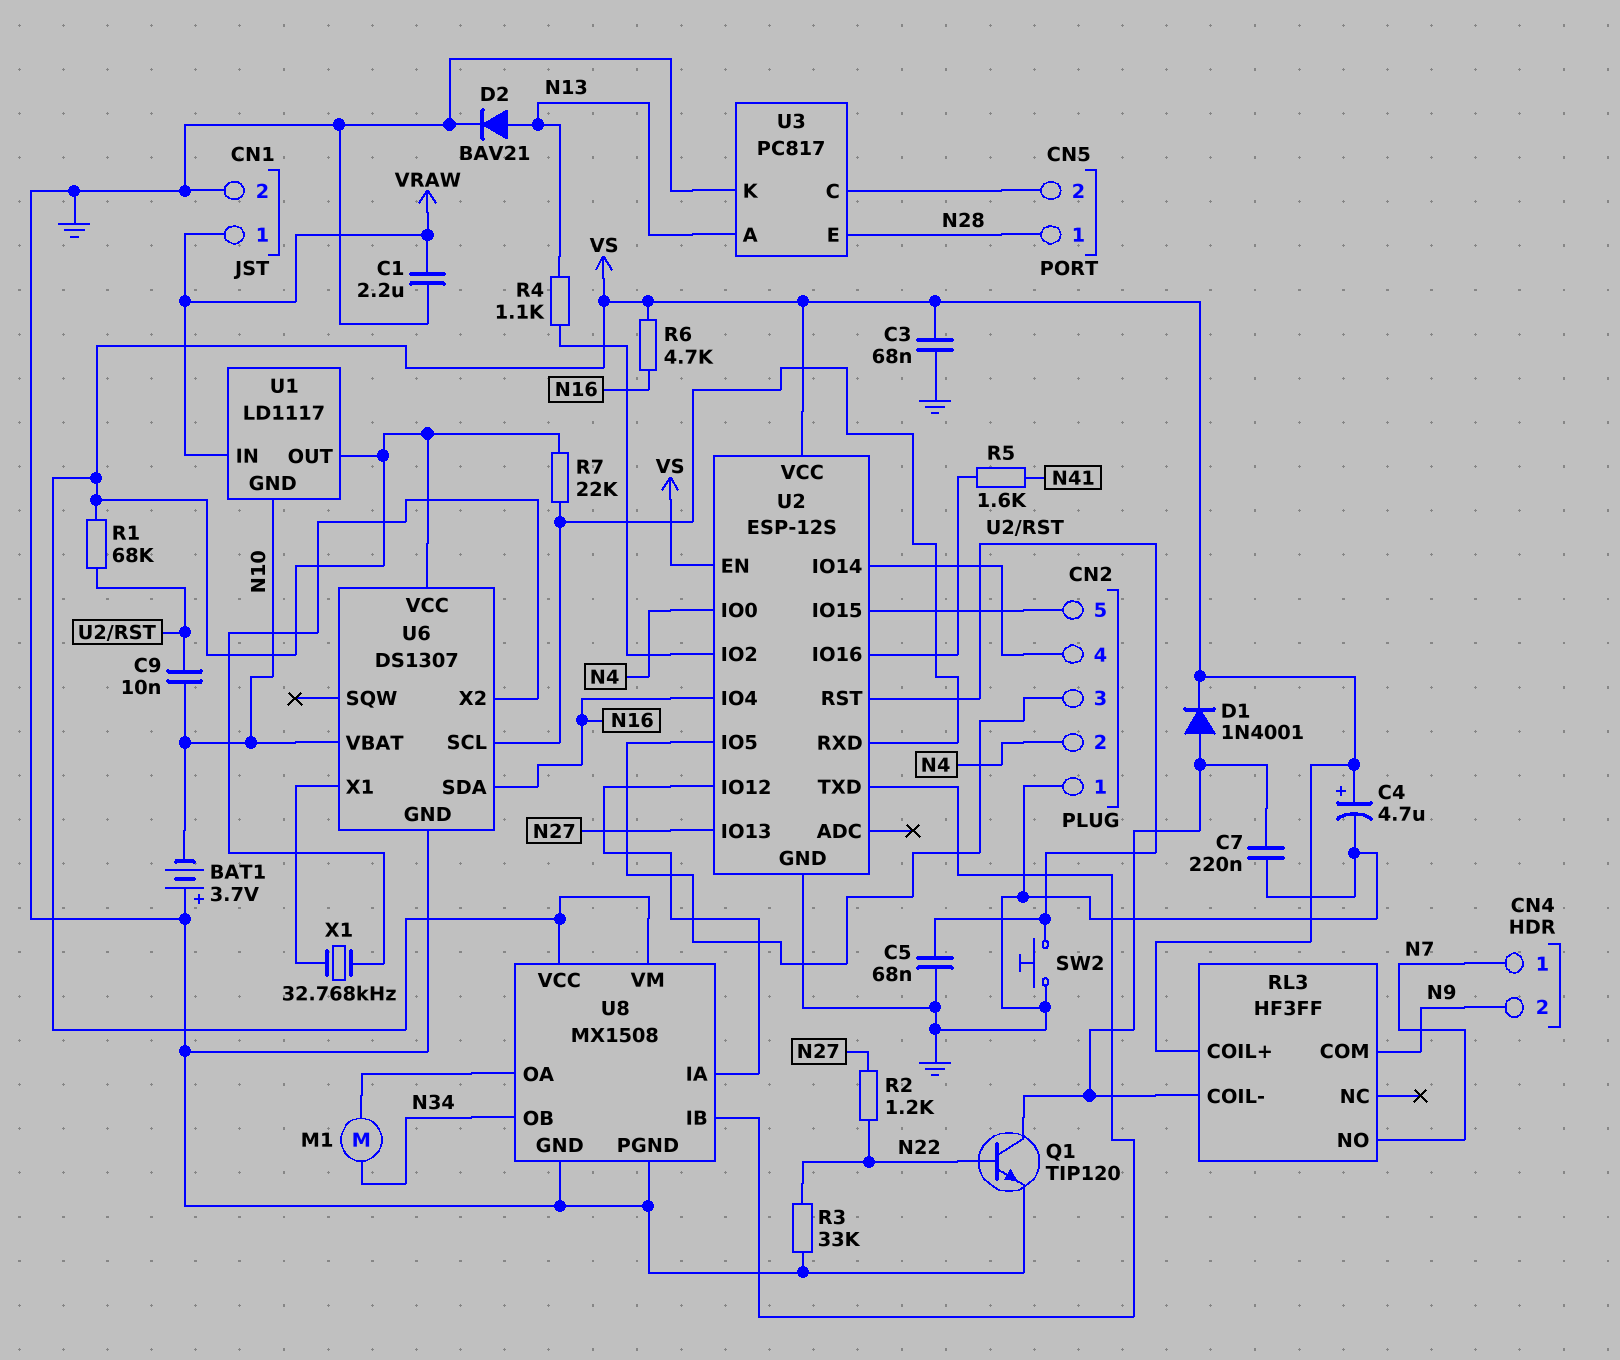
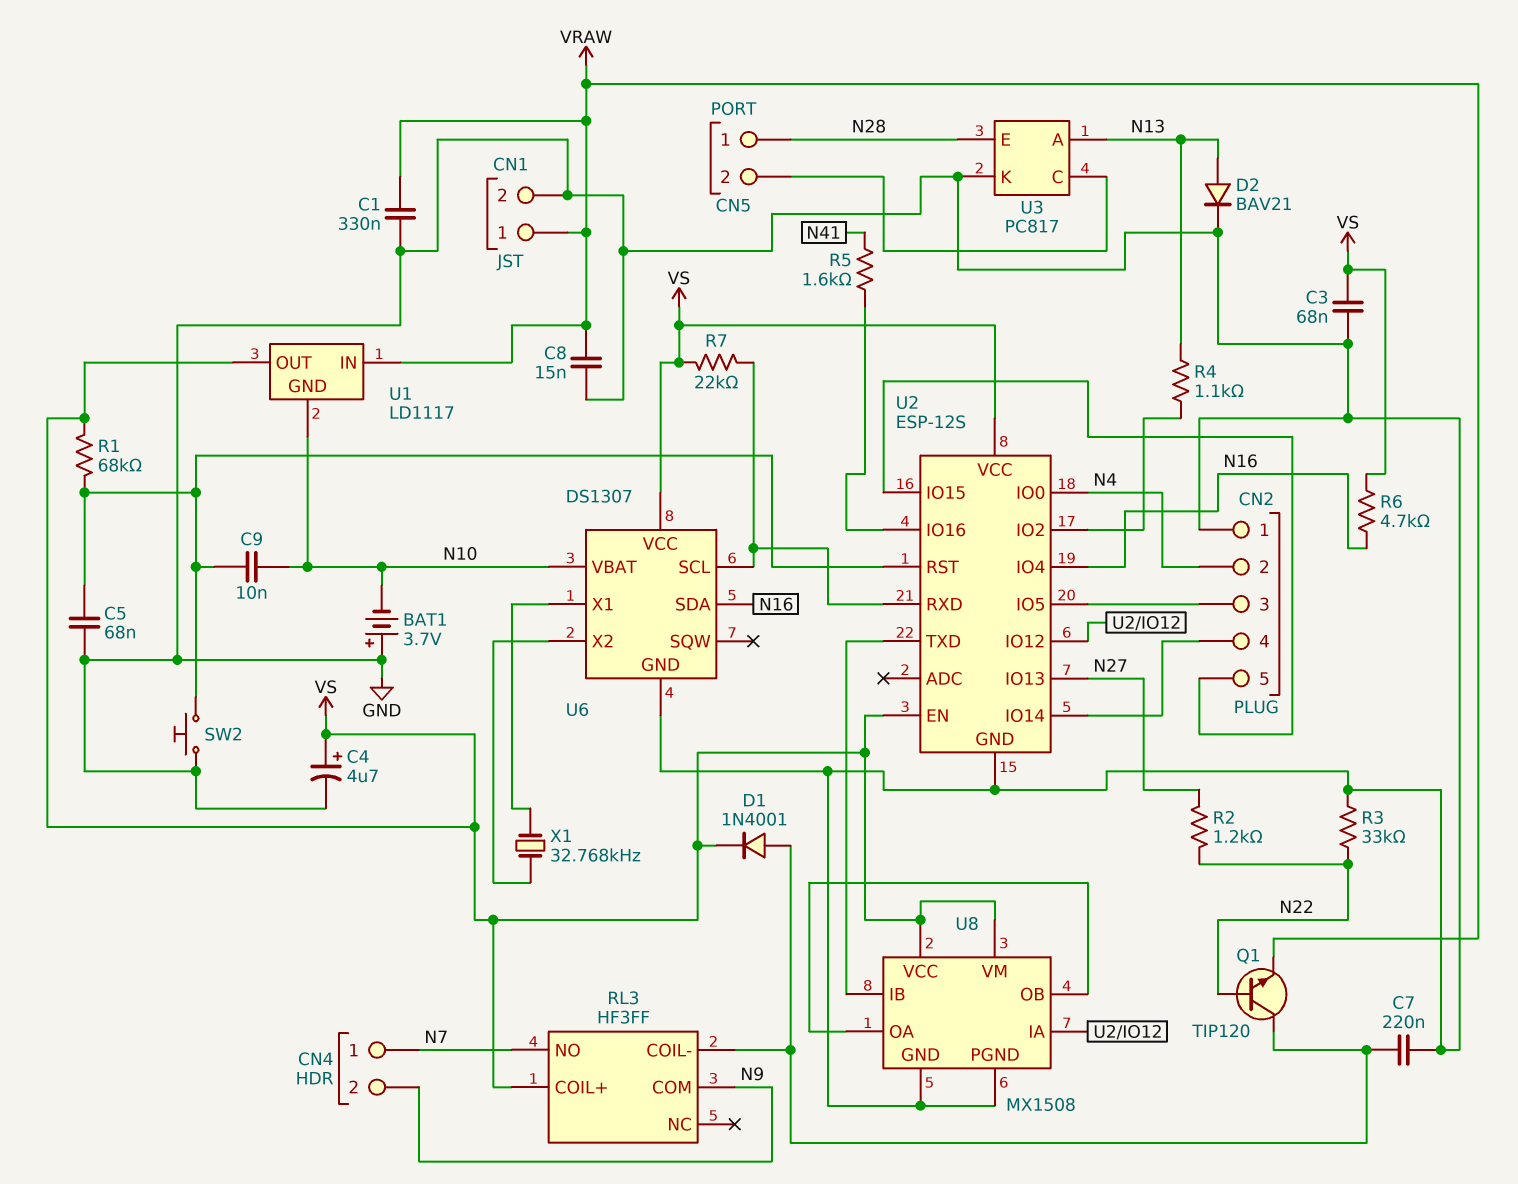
C1: 2.2uF (GND, VRAW) -> 330nF (GND, VRAW)
C8: none -> 15nF (GND, VRAW)
M1: motor (N34, U8/OA) -> none
Q1: NPN TIP120 (B N22, C RL3/COIL-, E GND) -> NPN TIP120 (B N22, C RL3/COIL-, E VRAW)
U8 pin OB: N34 -> U8/OA

